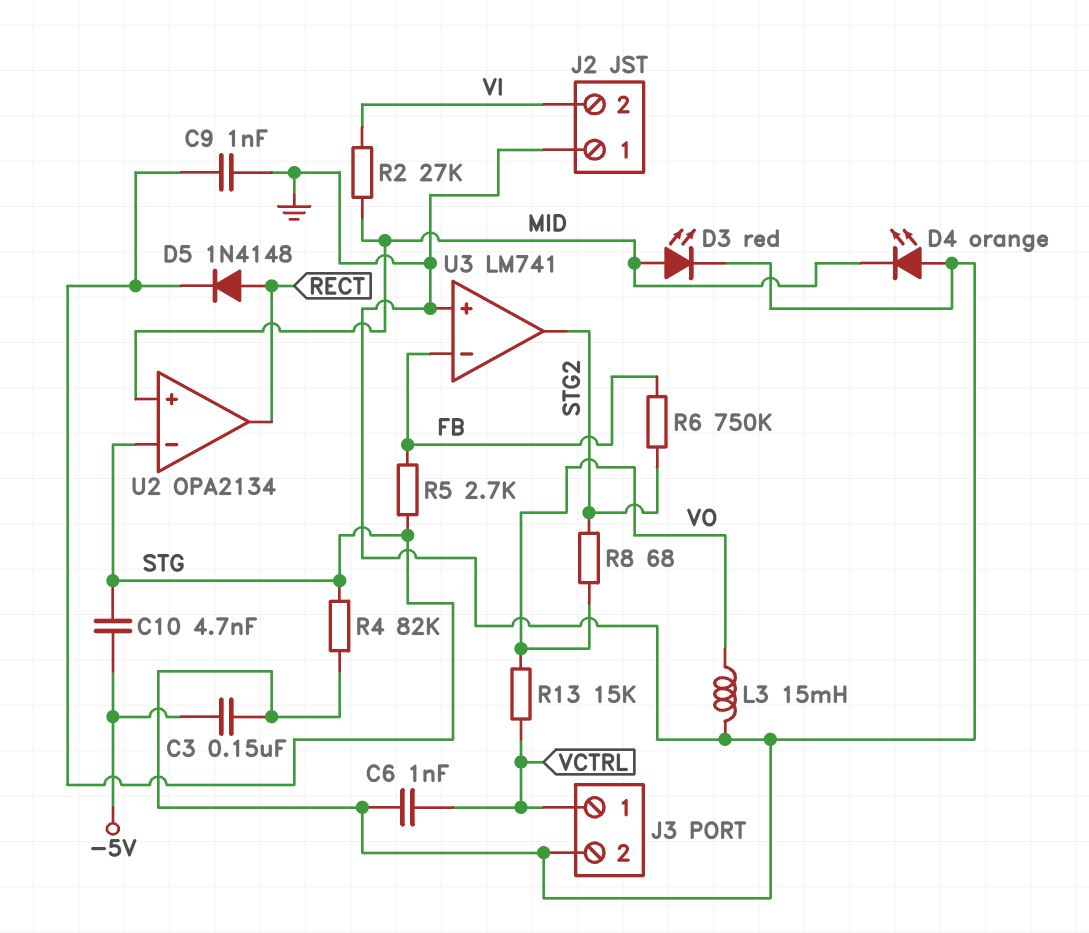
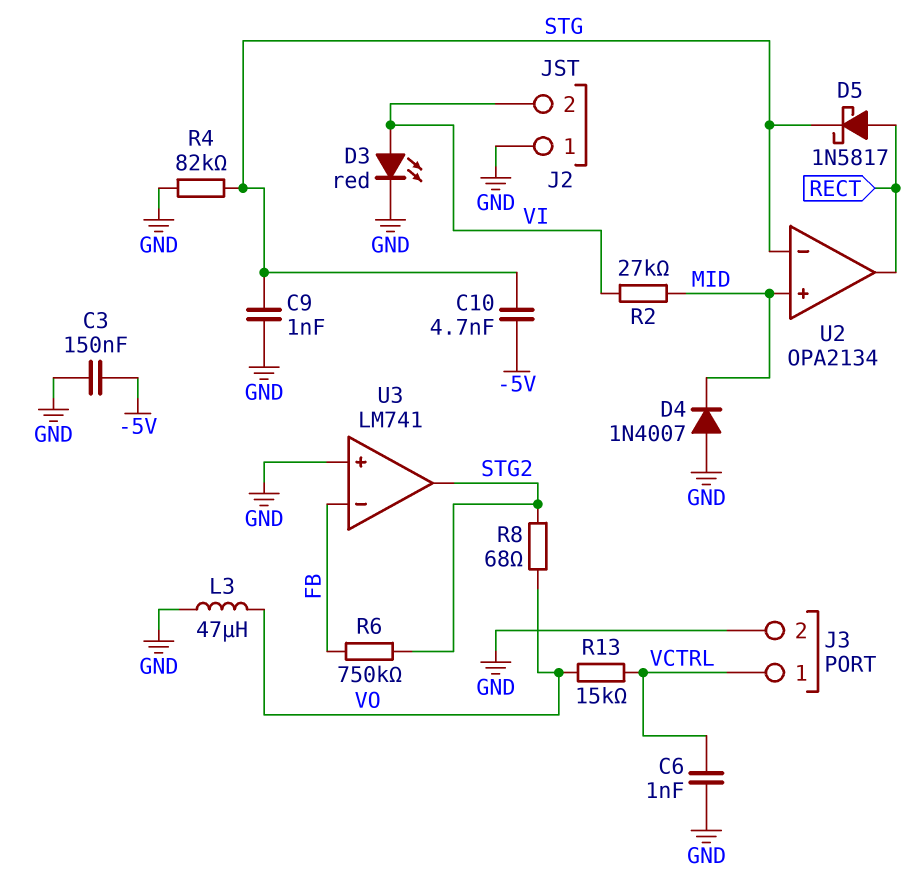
D3: LED red (A MID, K GND) -> LED red (A VI, K GND)
D4: LED orange (A GND, K MID) -> diode 1N4007 (A GND, K MID)
D5: diode 1N4148 (A RECT, K STG) -> schottky 1N5817 (A RECT, K STG)
L3: 15mH (GND, VO) -> 47uH (GND, VO)
R5: 2.7k (FB, STG) -> none

